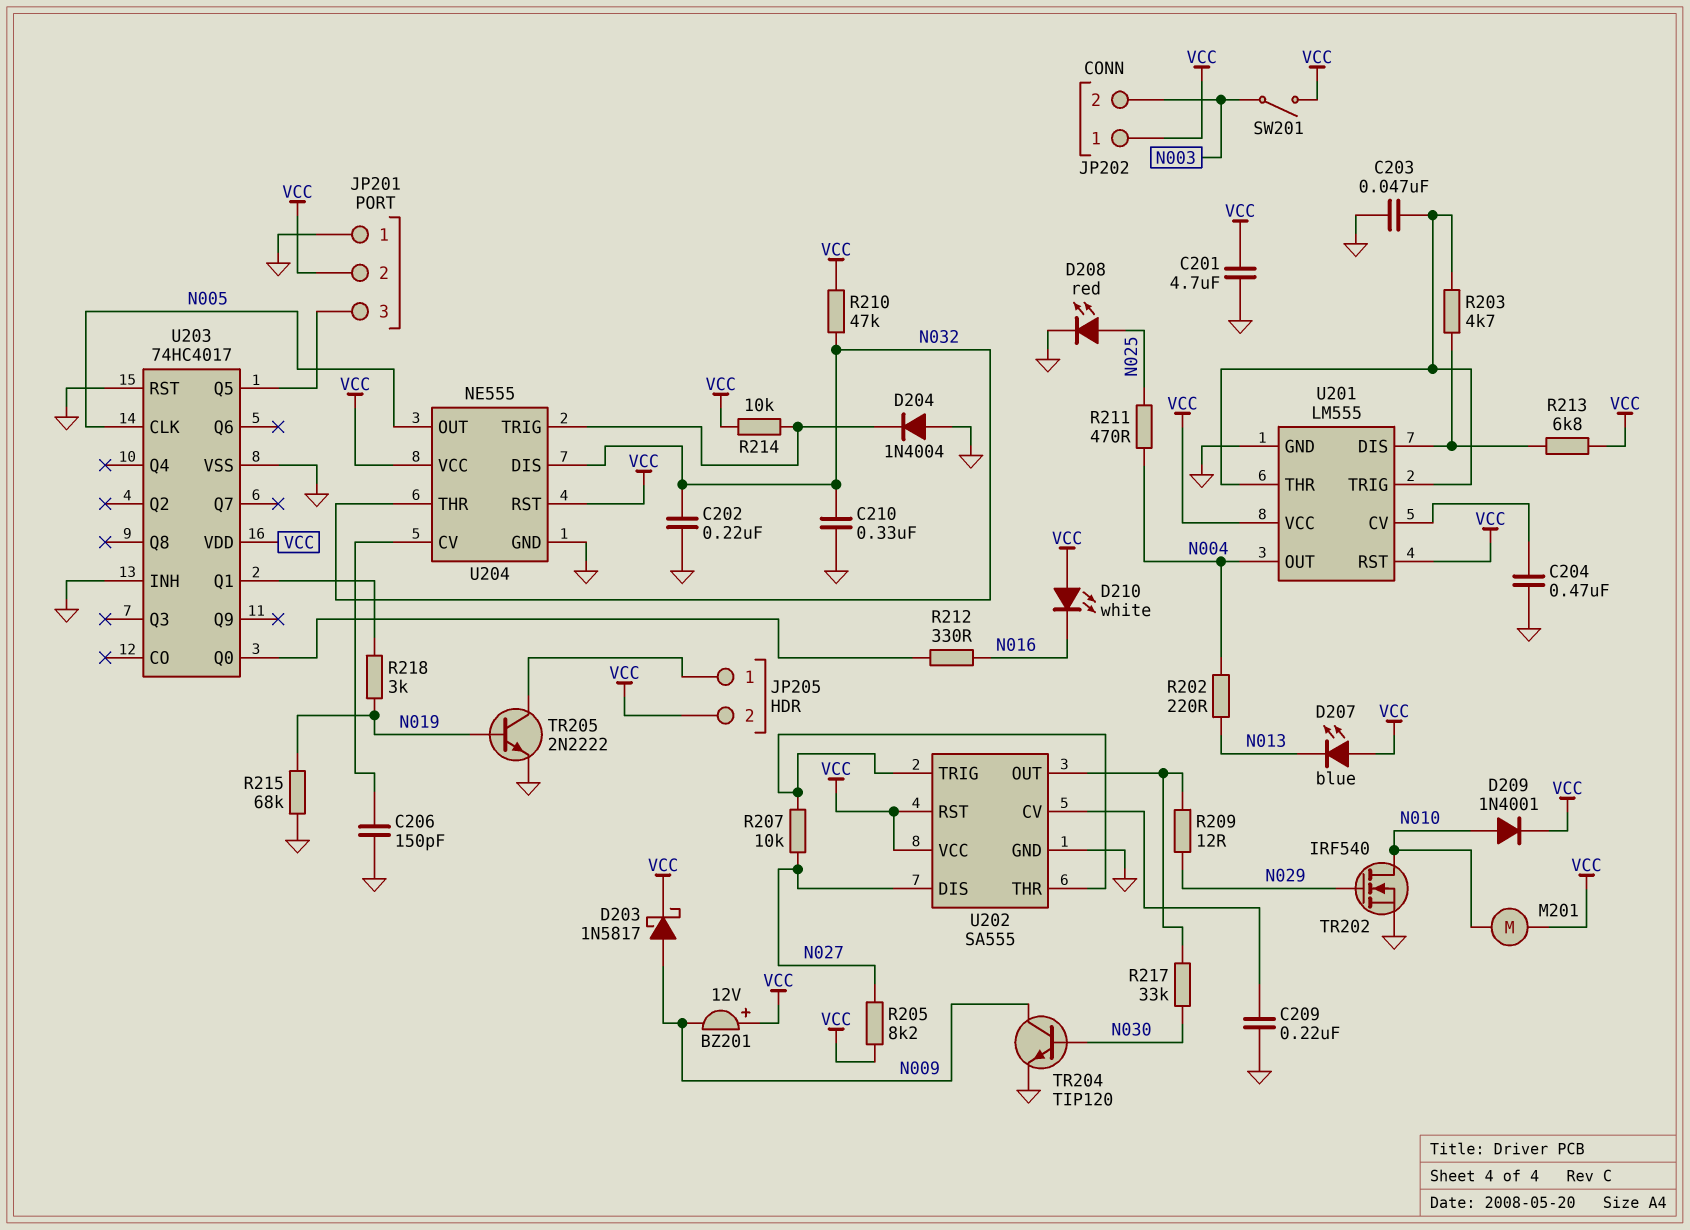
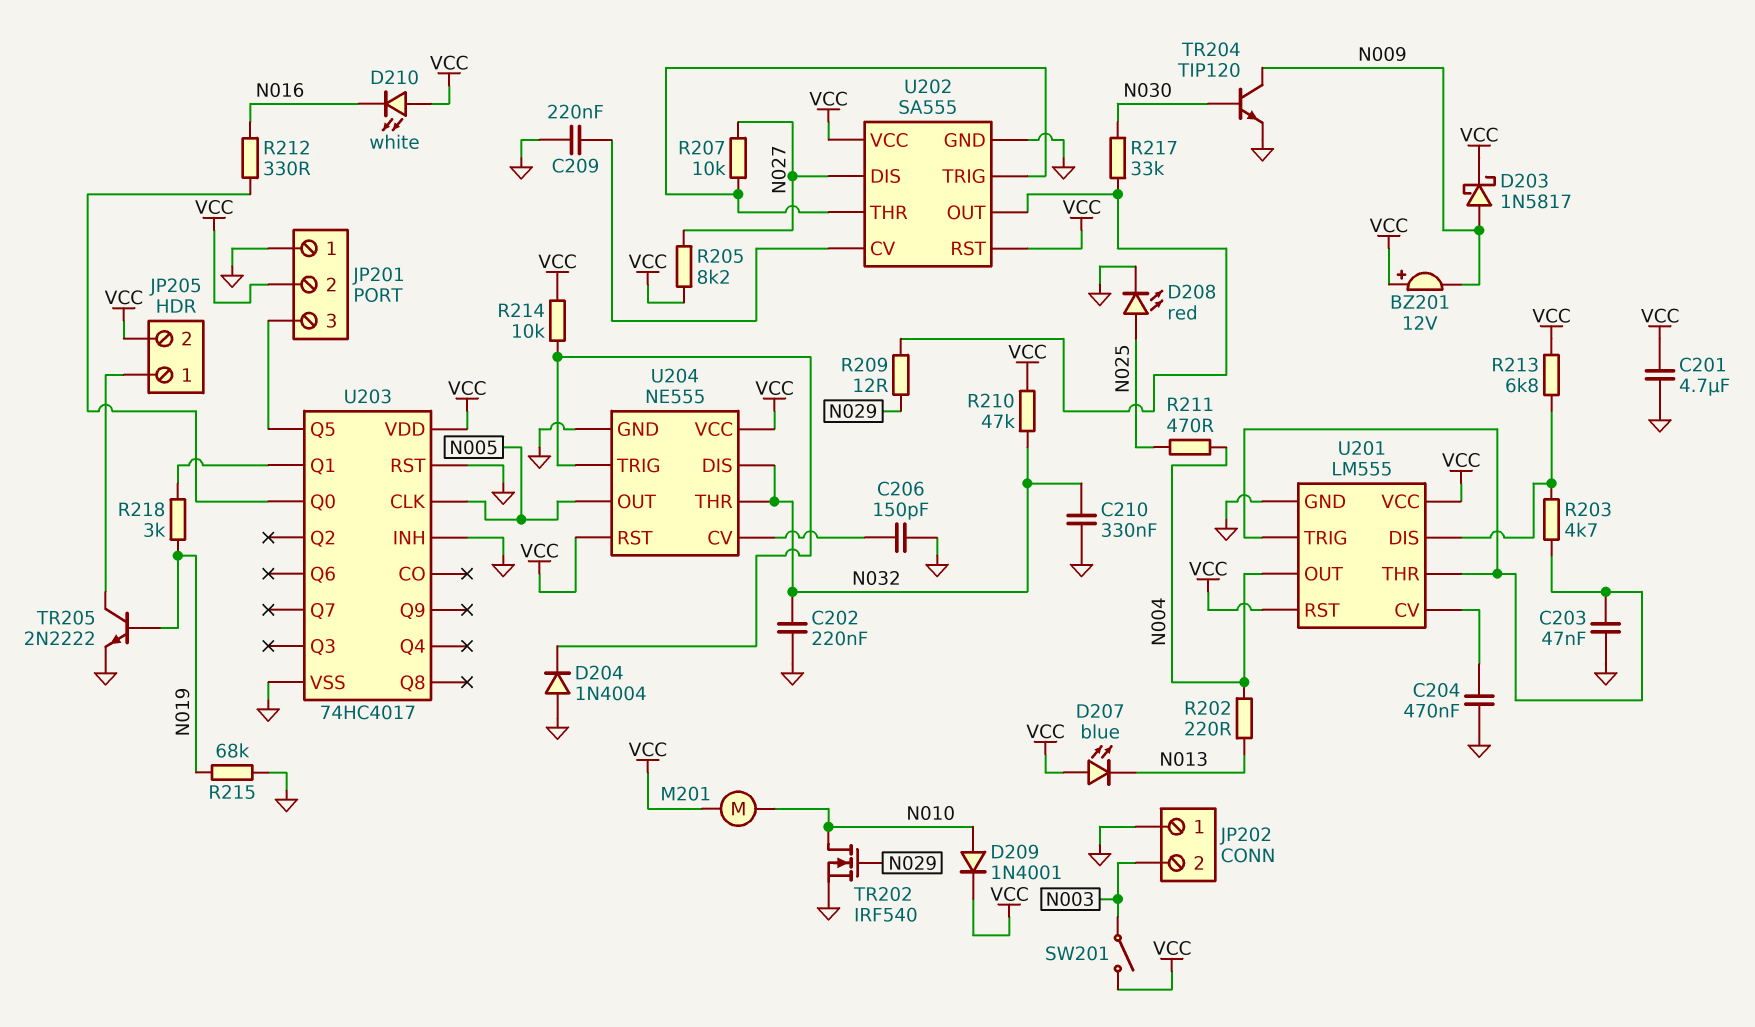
JP202 pin 1: VCC -> GND

